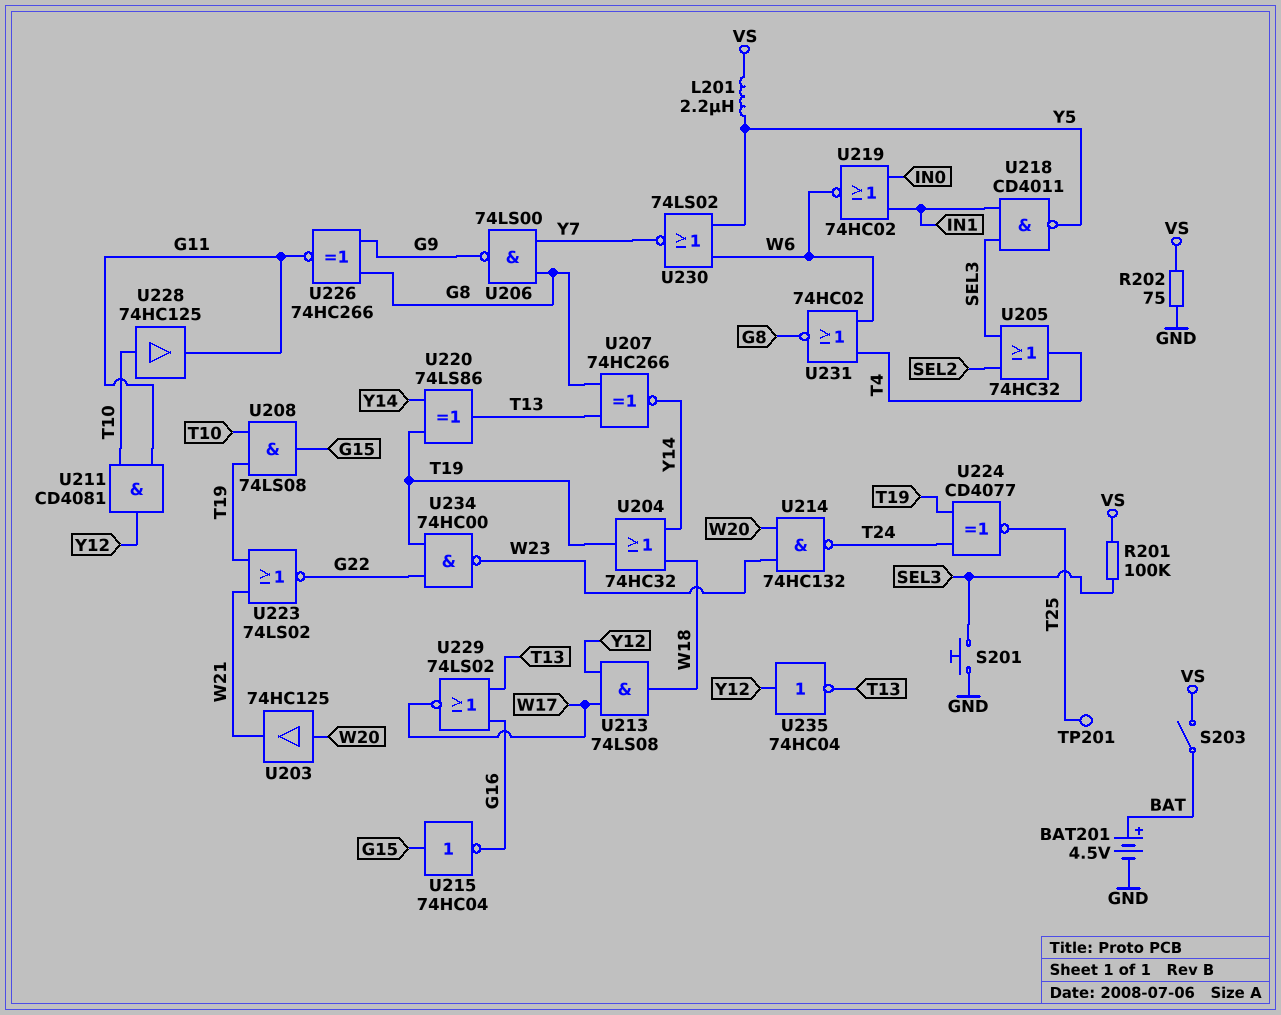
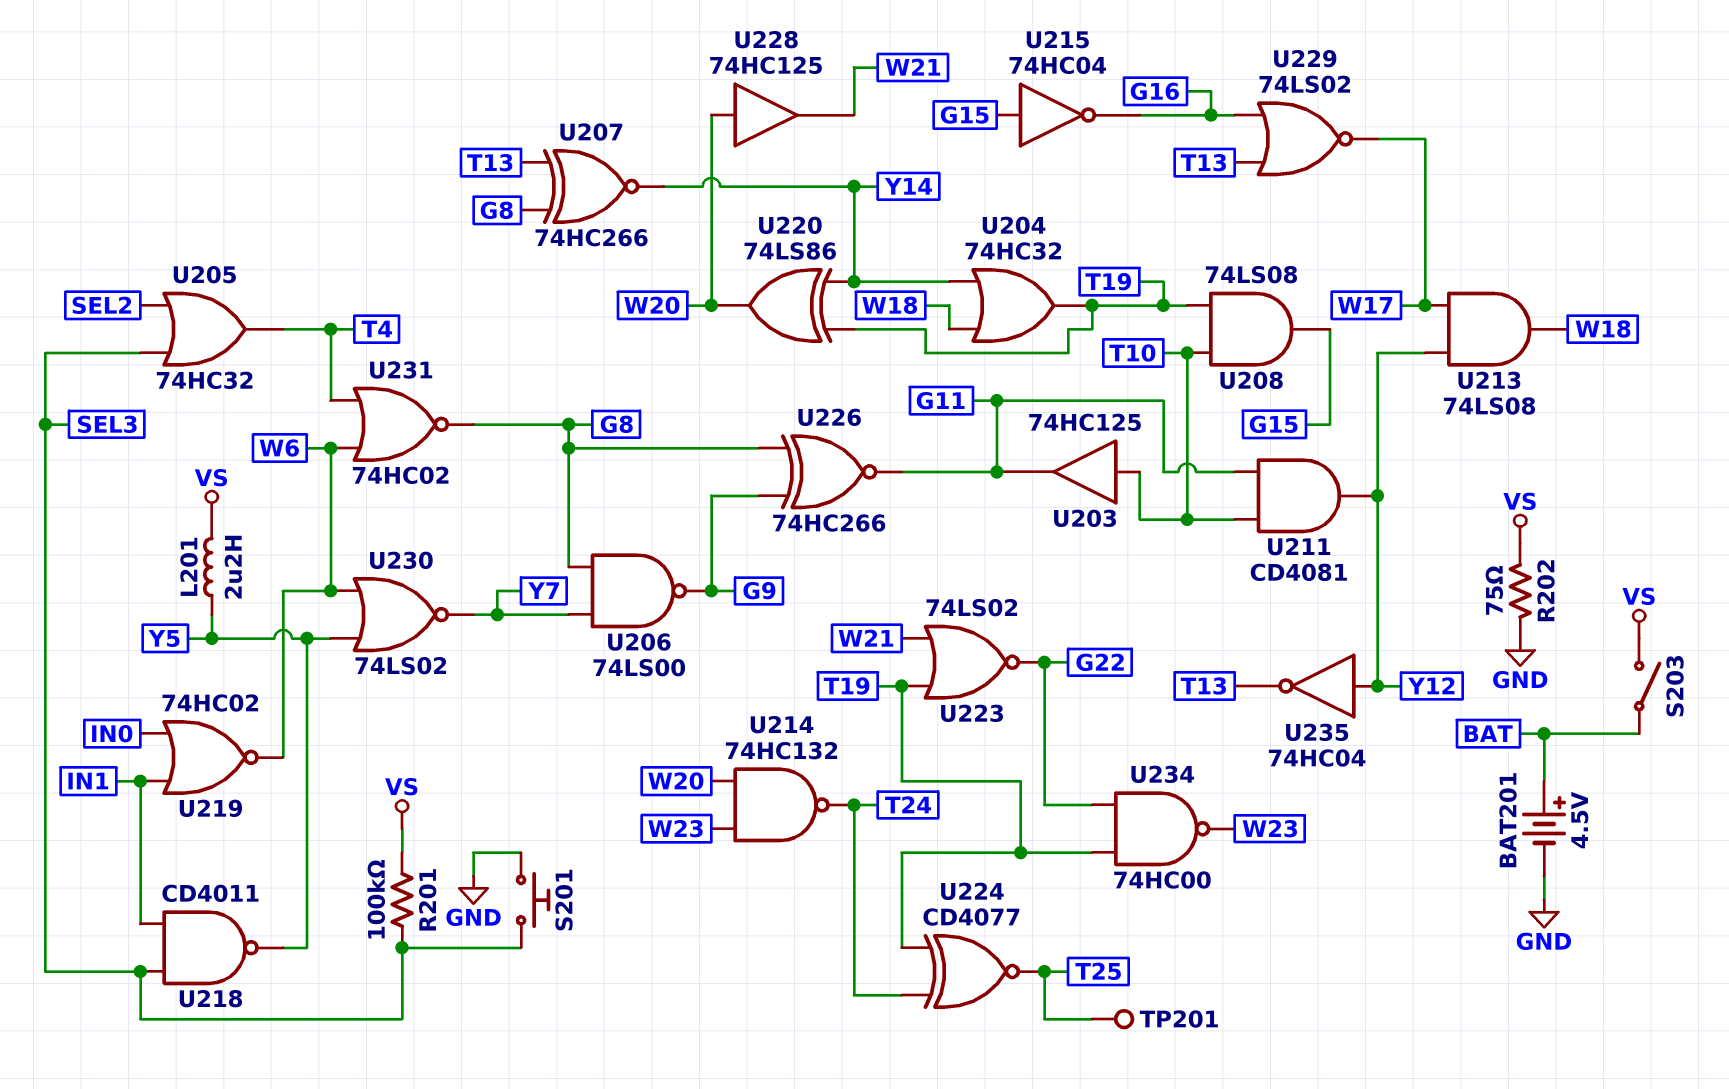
U203: buffer 74HC125 (in W20, out W21) -> buffer 74HC125 (in T10, out G11)
U220: XOR 74LS86 (in T19, in Y14, out T13) -> XOR 74LS86 (in T19, in Y14, out W20)
U228: buffer 74HC125 (in T10, out G11) -> buffer 74HC125 (in W20, out W21)

